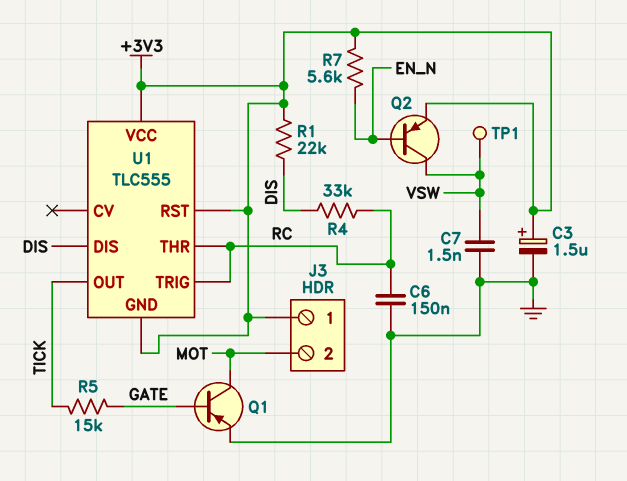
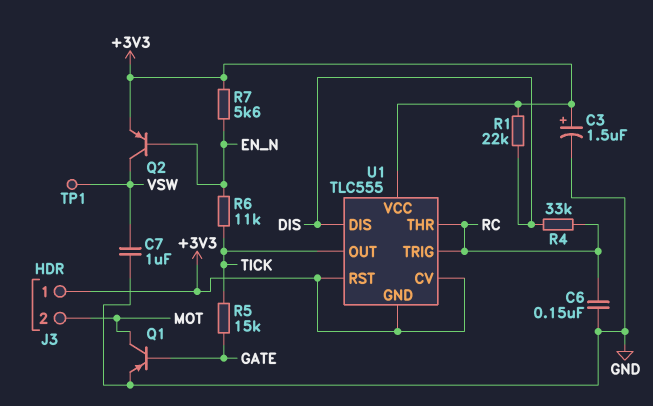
C7: 1.5nF (GND, VSW) -> 1uF (GND, VSW)
R6: none -> 11k (EN_N, TICK)
U1 pin CV: none -> +3V3

